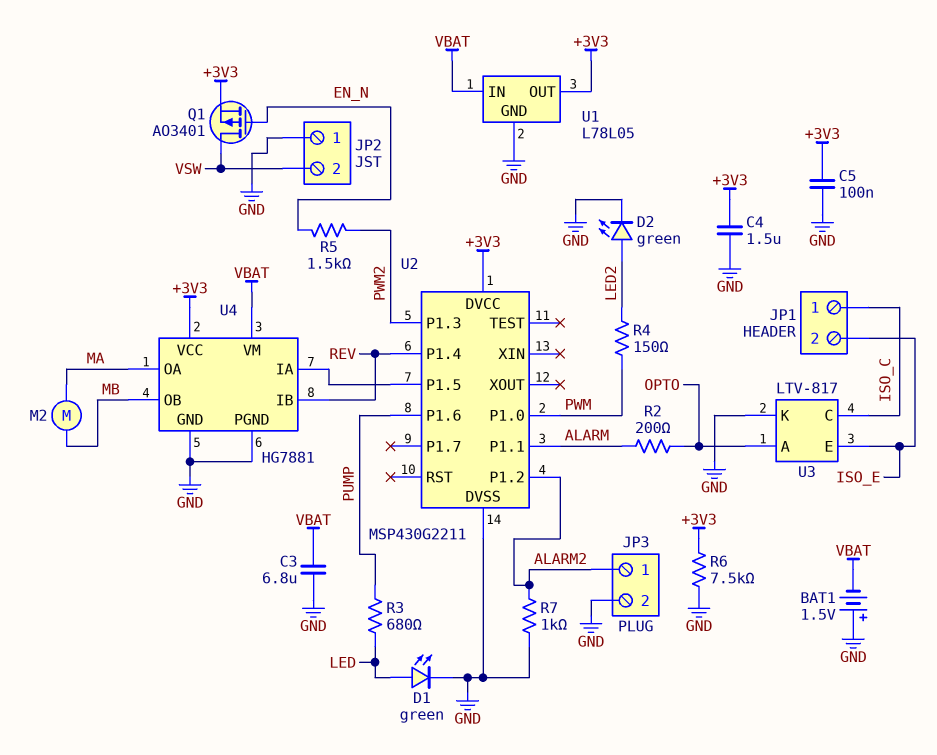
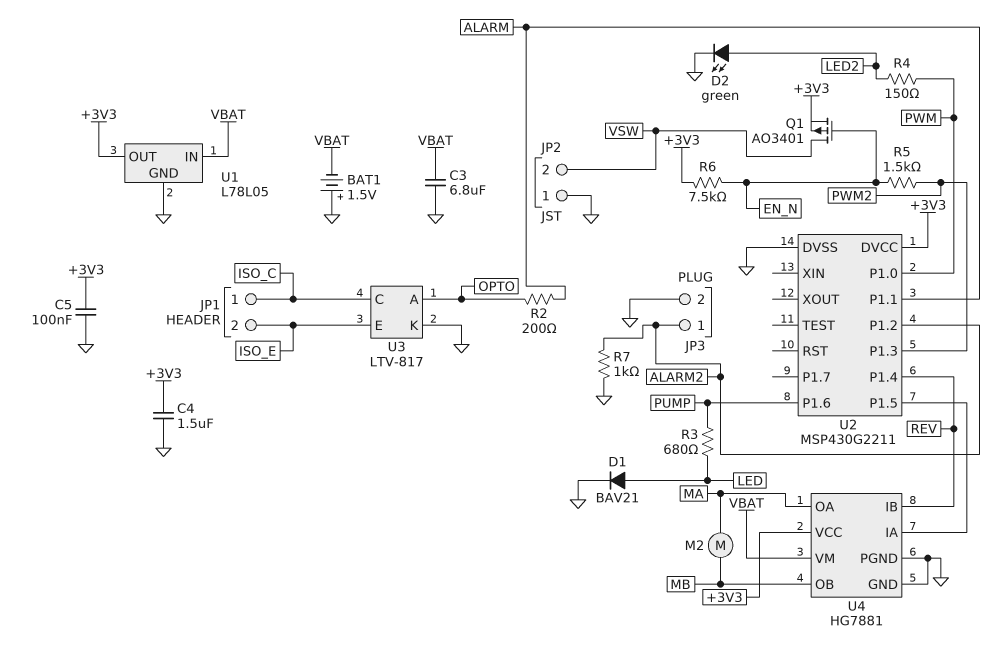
D1: LED green (A LED, K GND) -> diode BAV21 (A LED, K GND)
R6: 7.5k (+3V3, GND) -> 7.5k (+3V3, EN_N)

